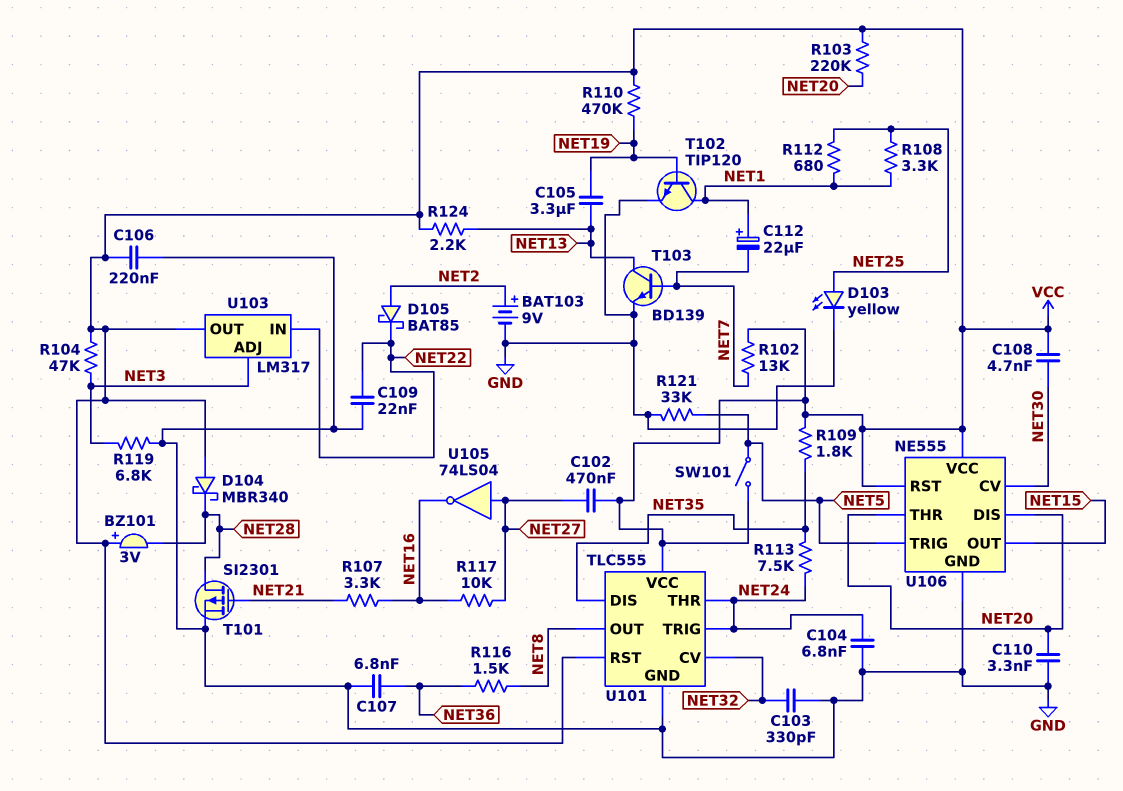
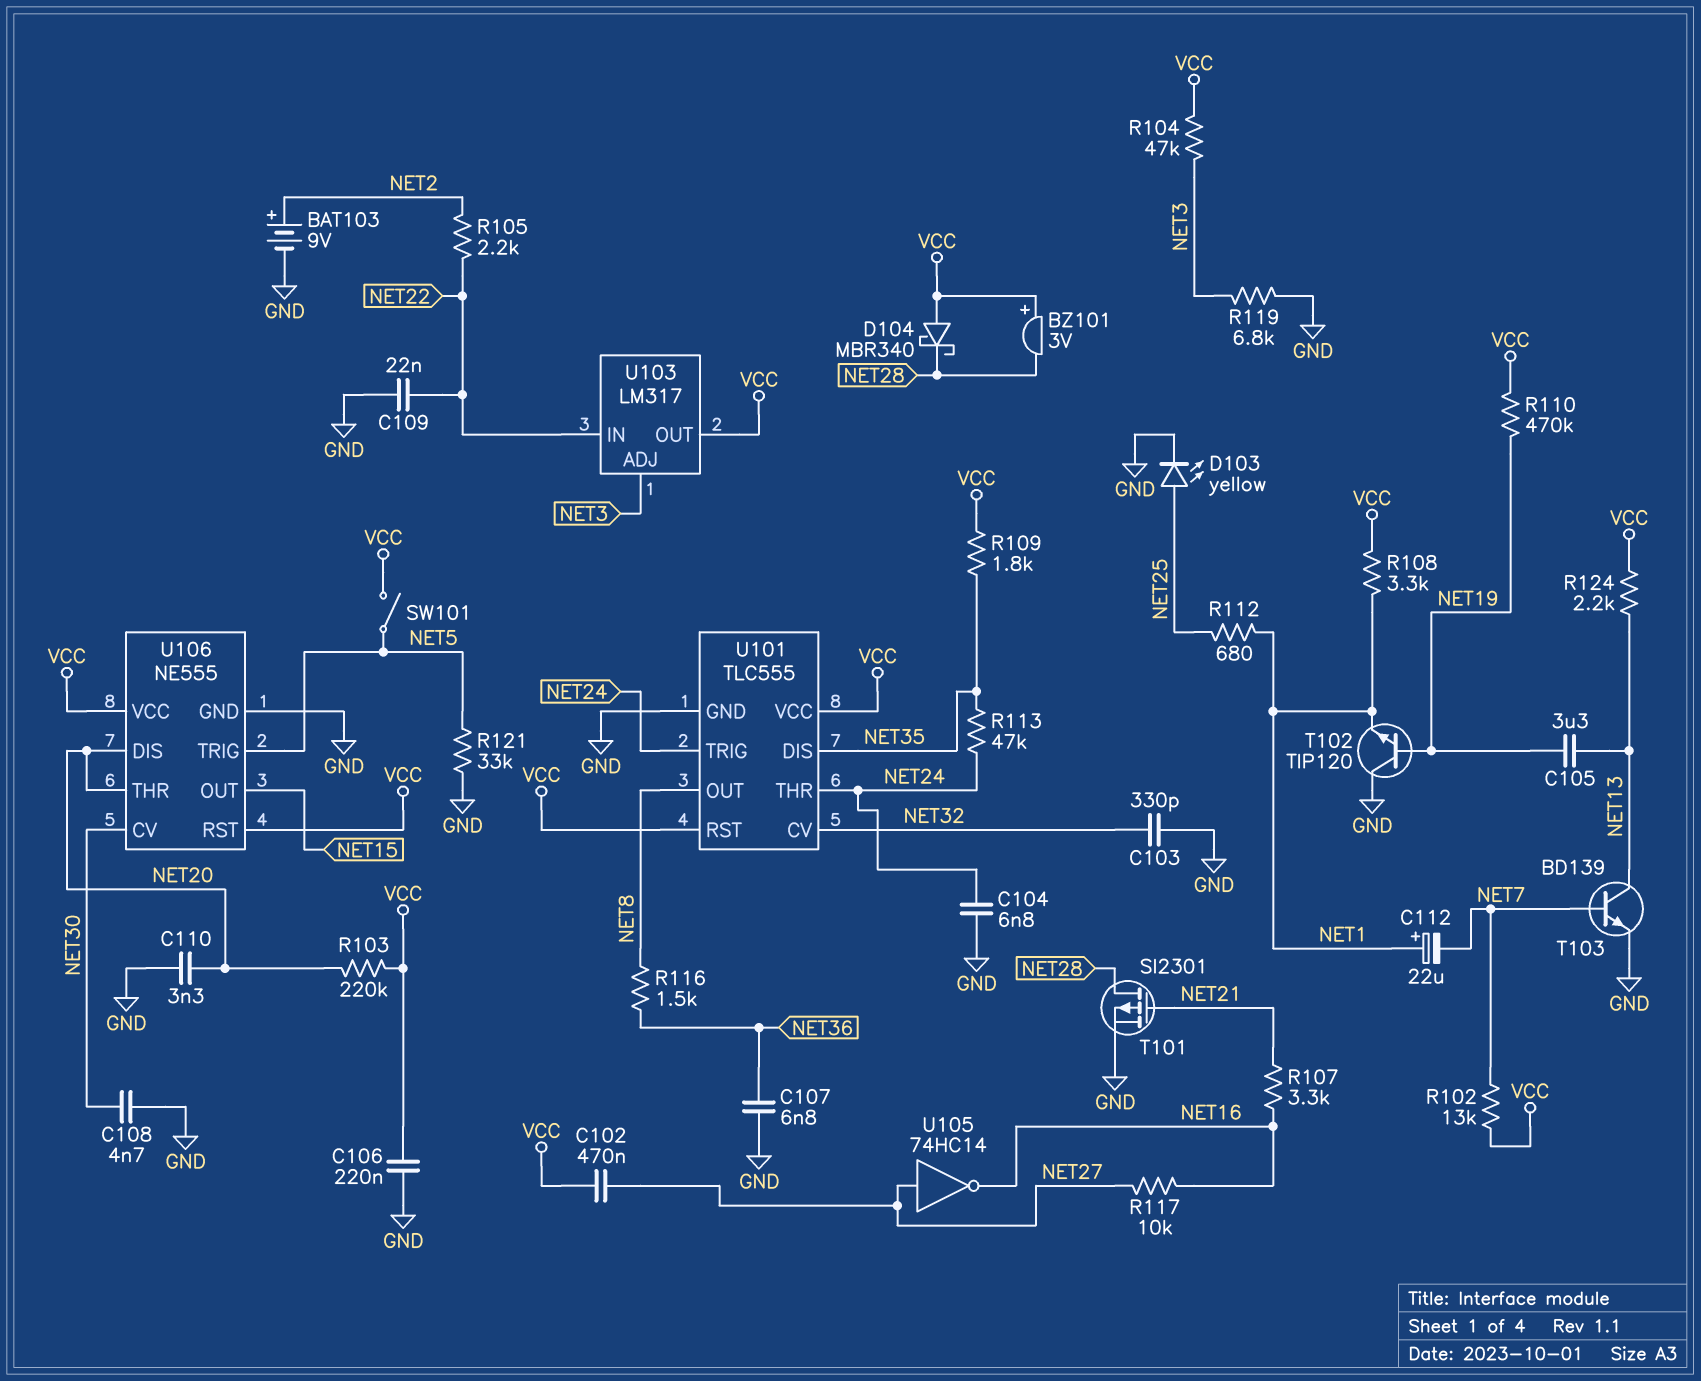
C108: 4.7nF (NET30, VCC) -> 4.7nF (GND, NET30)
D105: schottky BAT85 (A NET2, K NET22) -> none
R105: none -> 2.2k (NET2, NET22)
R108: 3.3k (NET1, NET25) -> 3.3k (NET1, VCC)
R113: 7.5k (NET24, NET35) -> 47k (NET24, NET35)
T102: NPN TIP120 (B NET19, C NET1, E GND) -> NPN TIP120 (B NET19, C GND, E NET1)
U105: NOT 74LS04 (in NET27, out NET16) -> NOT 74HC14 (in NET27, out NET16)

